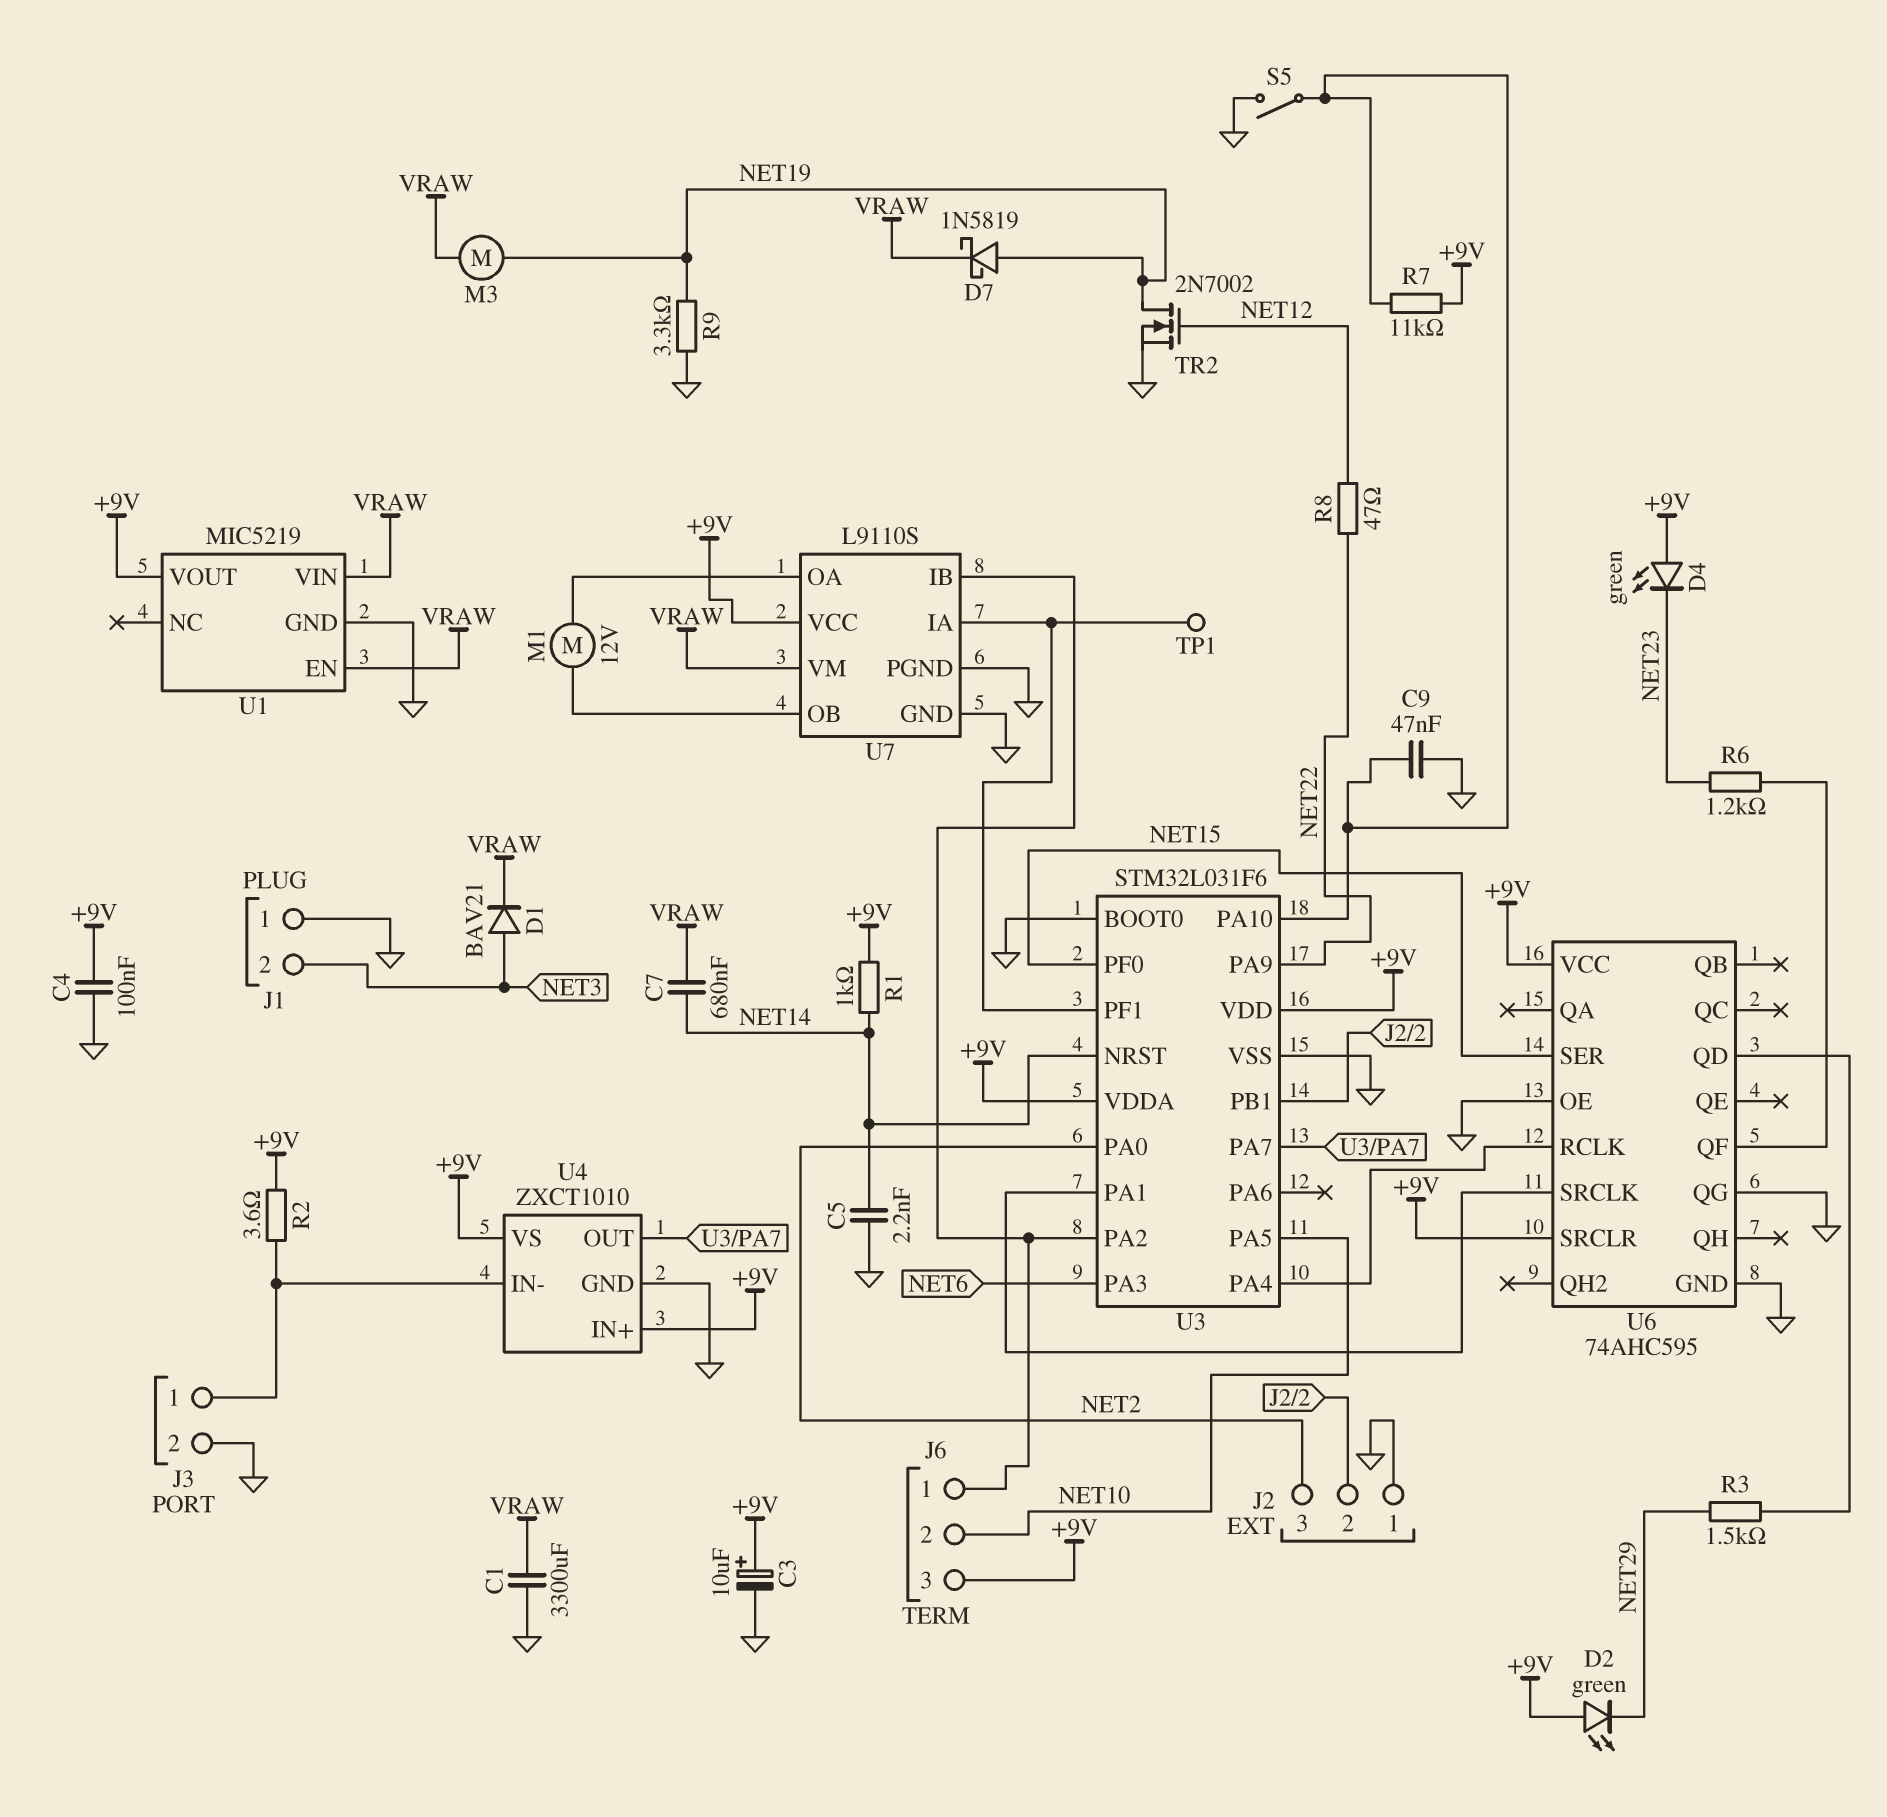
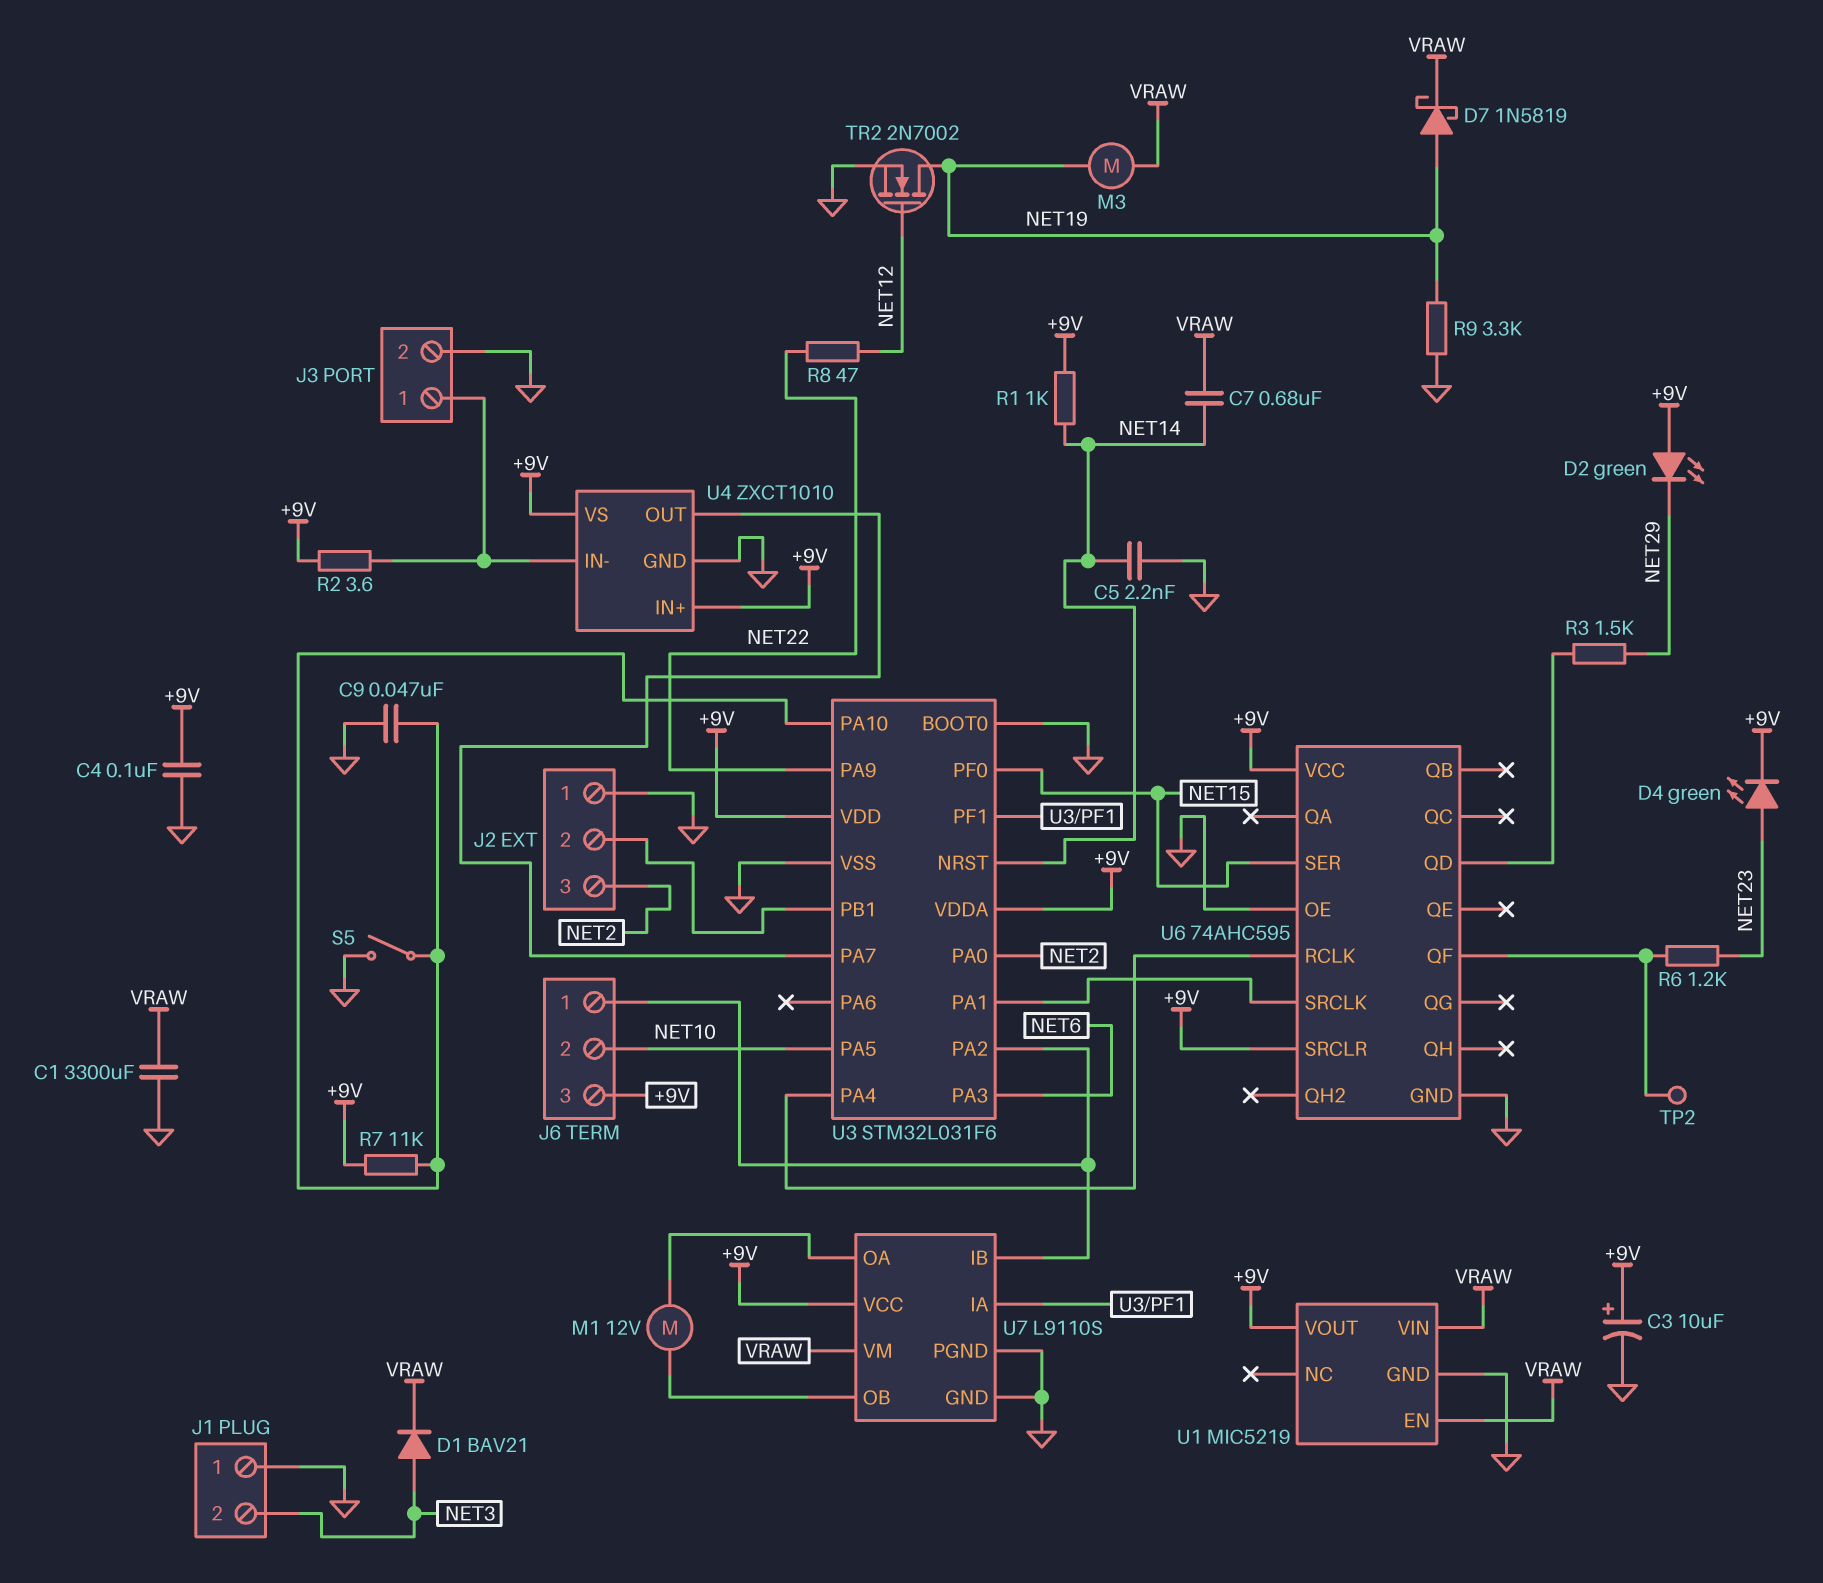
D4: LED green (A +9V, K NET23) -> LED green (A NET23, K +9V)
TP1: test point (U3/PF1) -> none
TP2: none -> test point (U6/QF)
U6 pin QG: GND -> none

